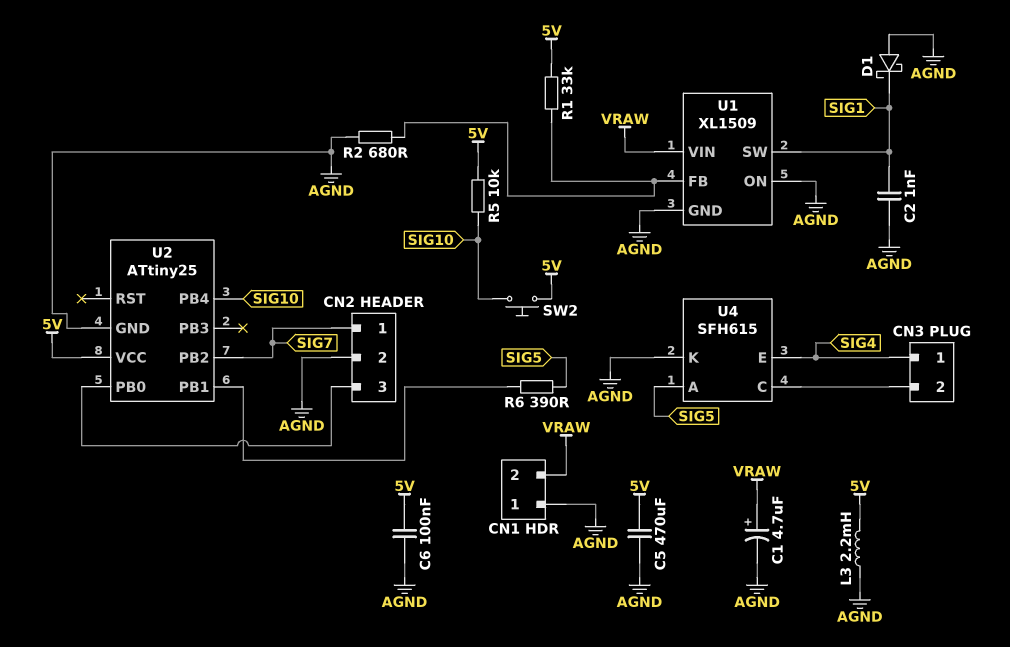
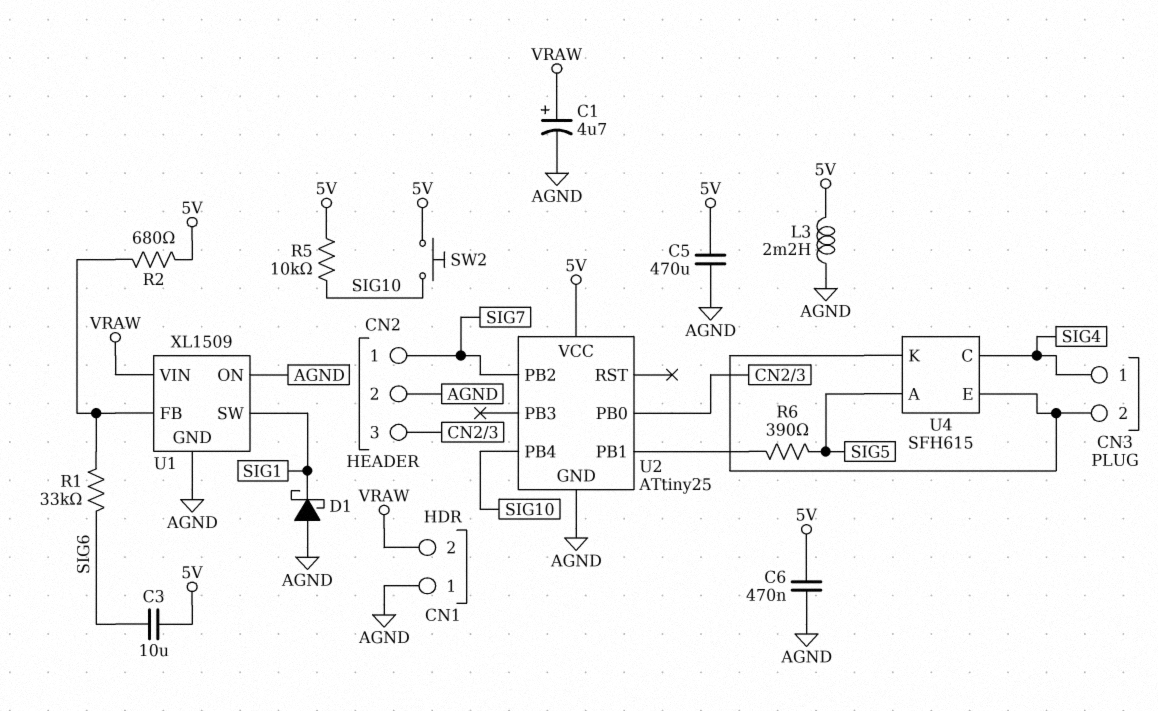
C2: 1nF (AGND, SIG1) -> none
C3: none -> 10uF (5V, SIG6)
C6: 100nF (5V, AGND) -> 470nF (5V, AGND)
R1: 33k (5V, U1/FB) -> 33k (SIG6, U1/FB)
R2: 680 (AGND, U1/FB) -> 680 (5V, U1/FB)
U4 pin C: CN3/2 -> SIG4
U4 pin E: SIG4 -> CN3/2
U4 pin K: AGND -> CN3/2

